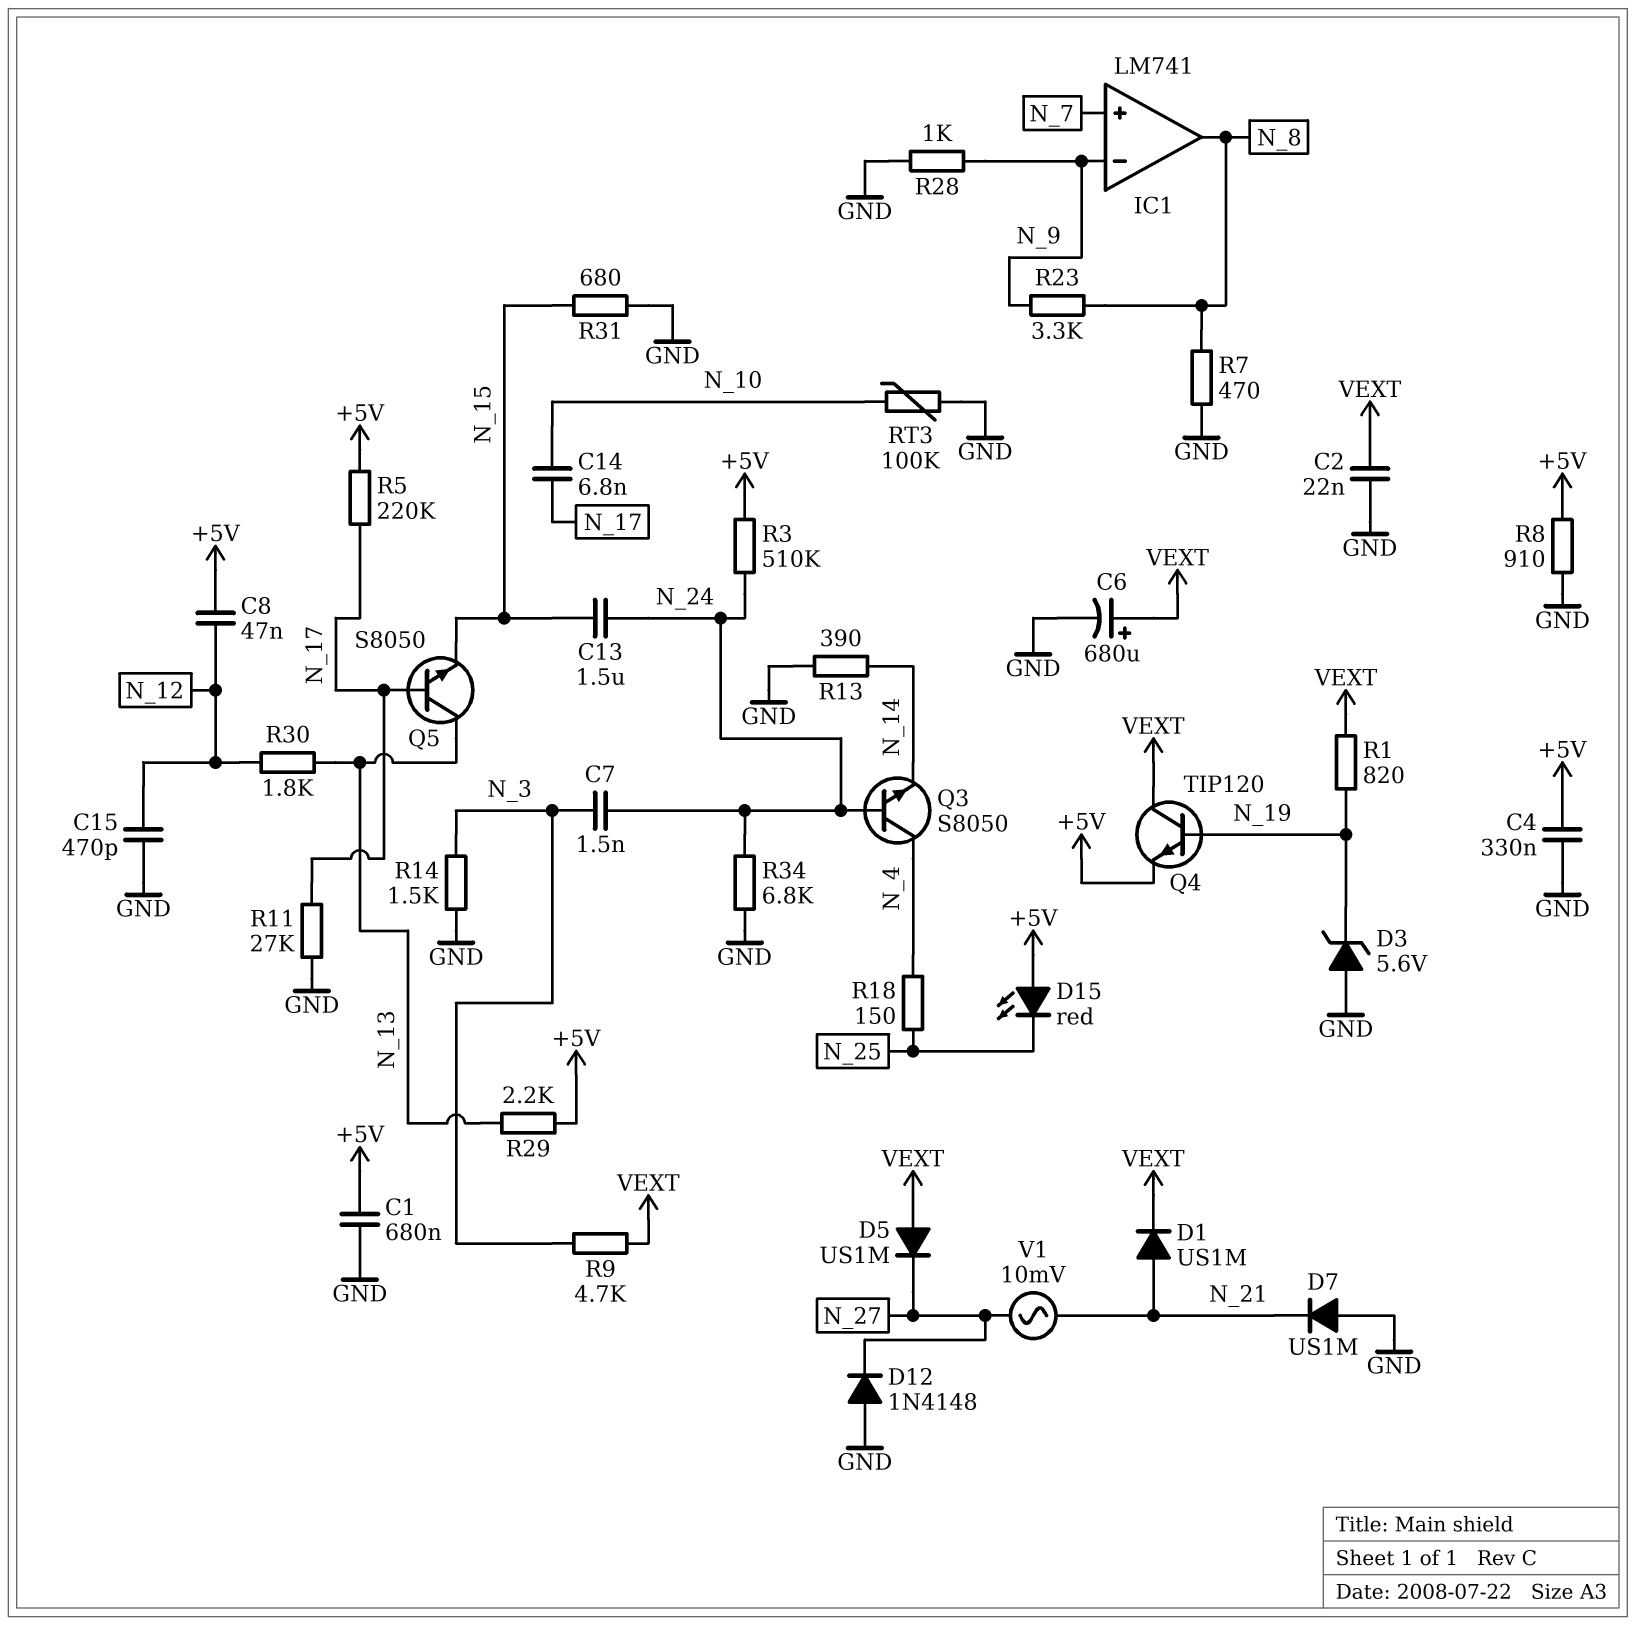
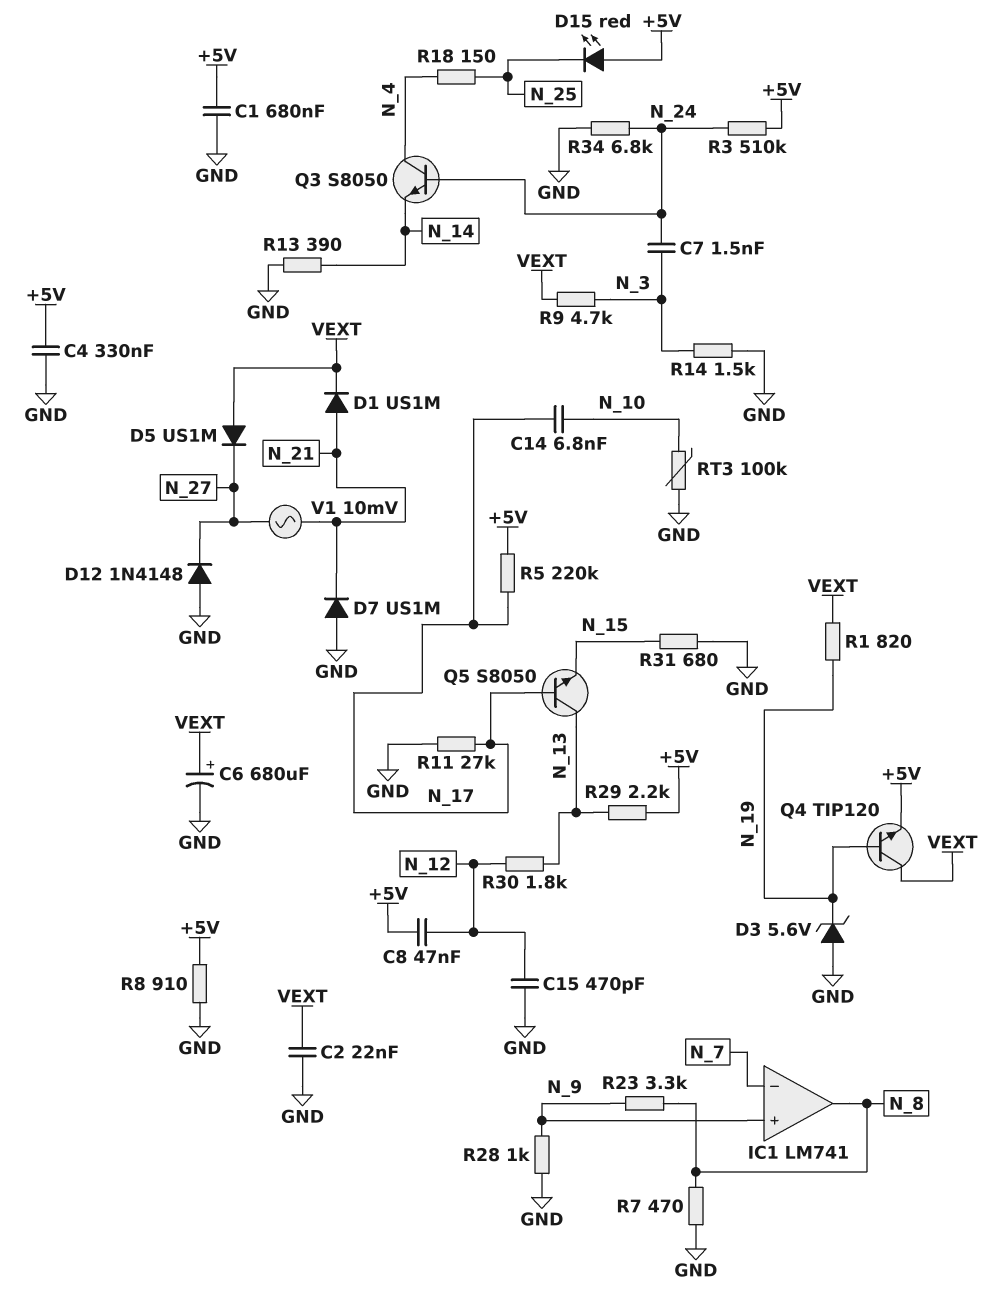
C13: 1.5uF (N_15, N_24) -> none
IC1 pin in+: N_7 -> N_9
IC1 pin in-: N_9 -> N_7

